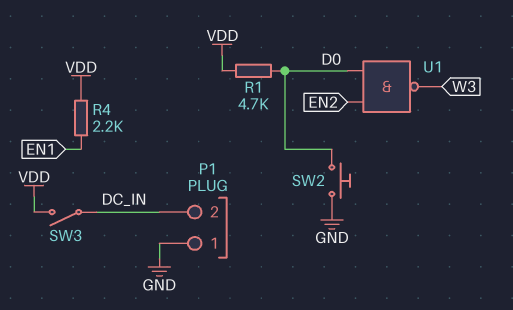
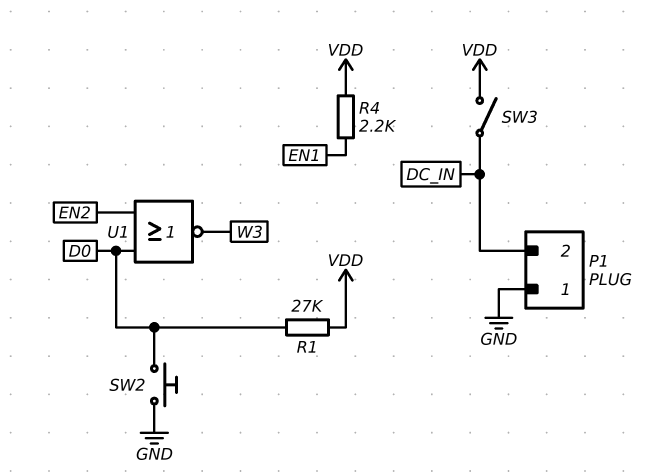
R1: 4.7k (D0, VDD) -> 27k (D0, VDD)
U1: NAND (in D0, in EN2, out W3) -> NOR (in D0, in EN2, out W3)

